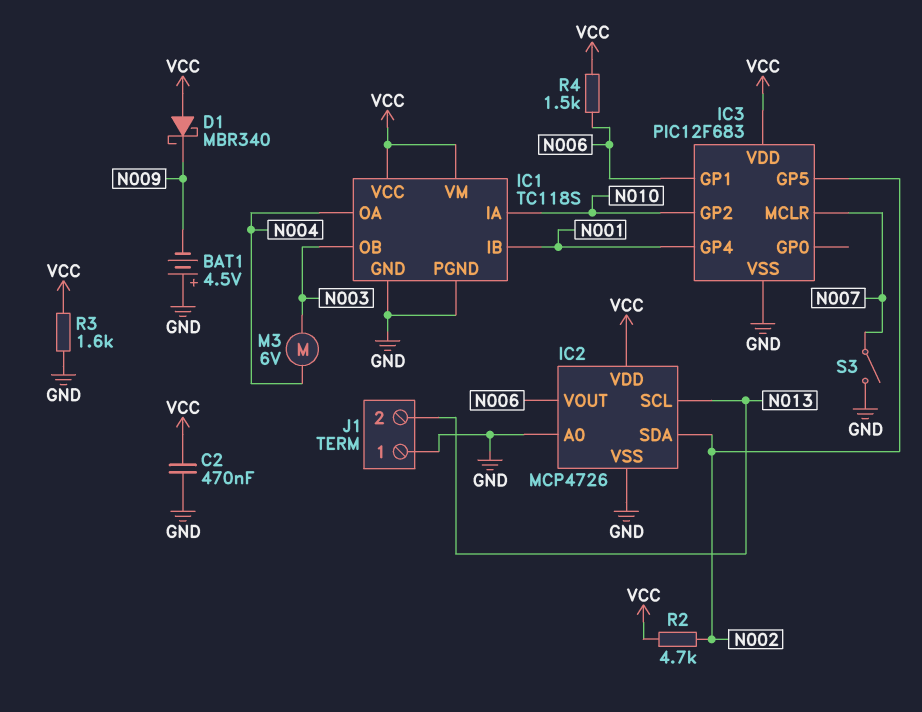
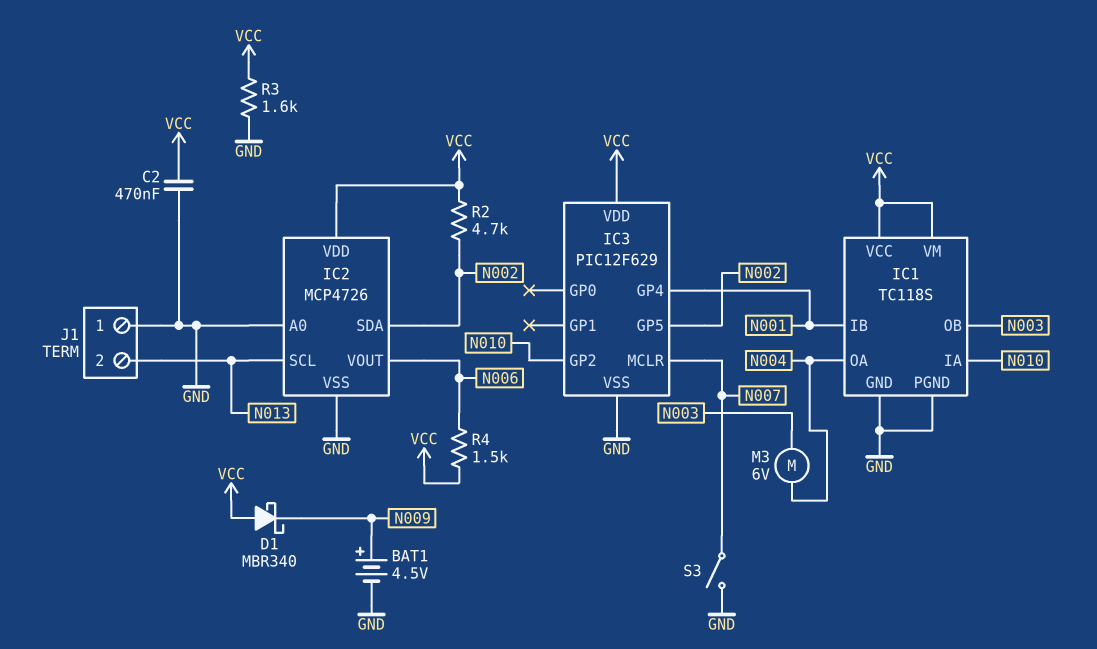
BAT1: 4.5V (plus GND, minus N009) -> 4.5V (plus N009, minus GND)
IC3: PIC12F683 -> PIC12F629
IC3 pin GP1: N006 -> none

